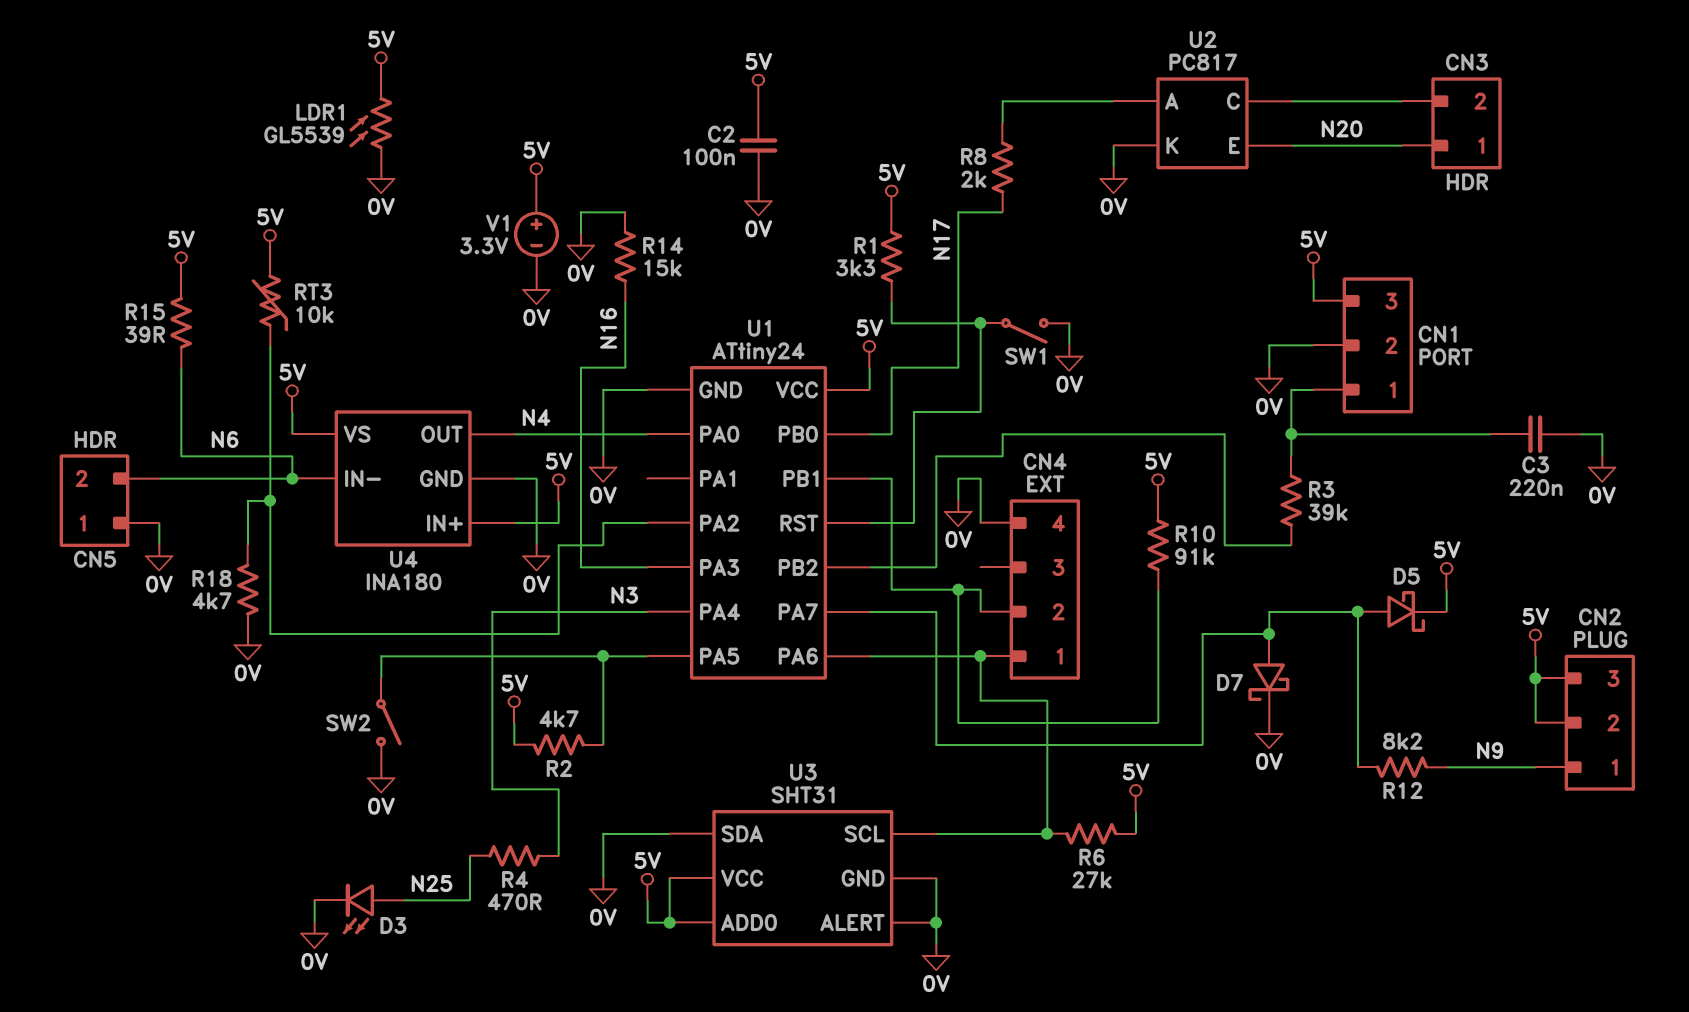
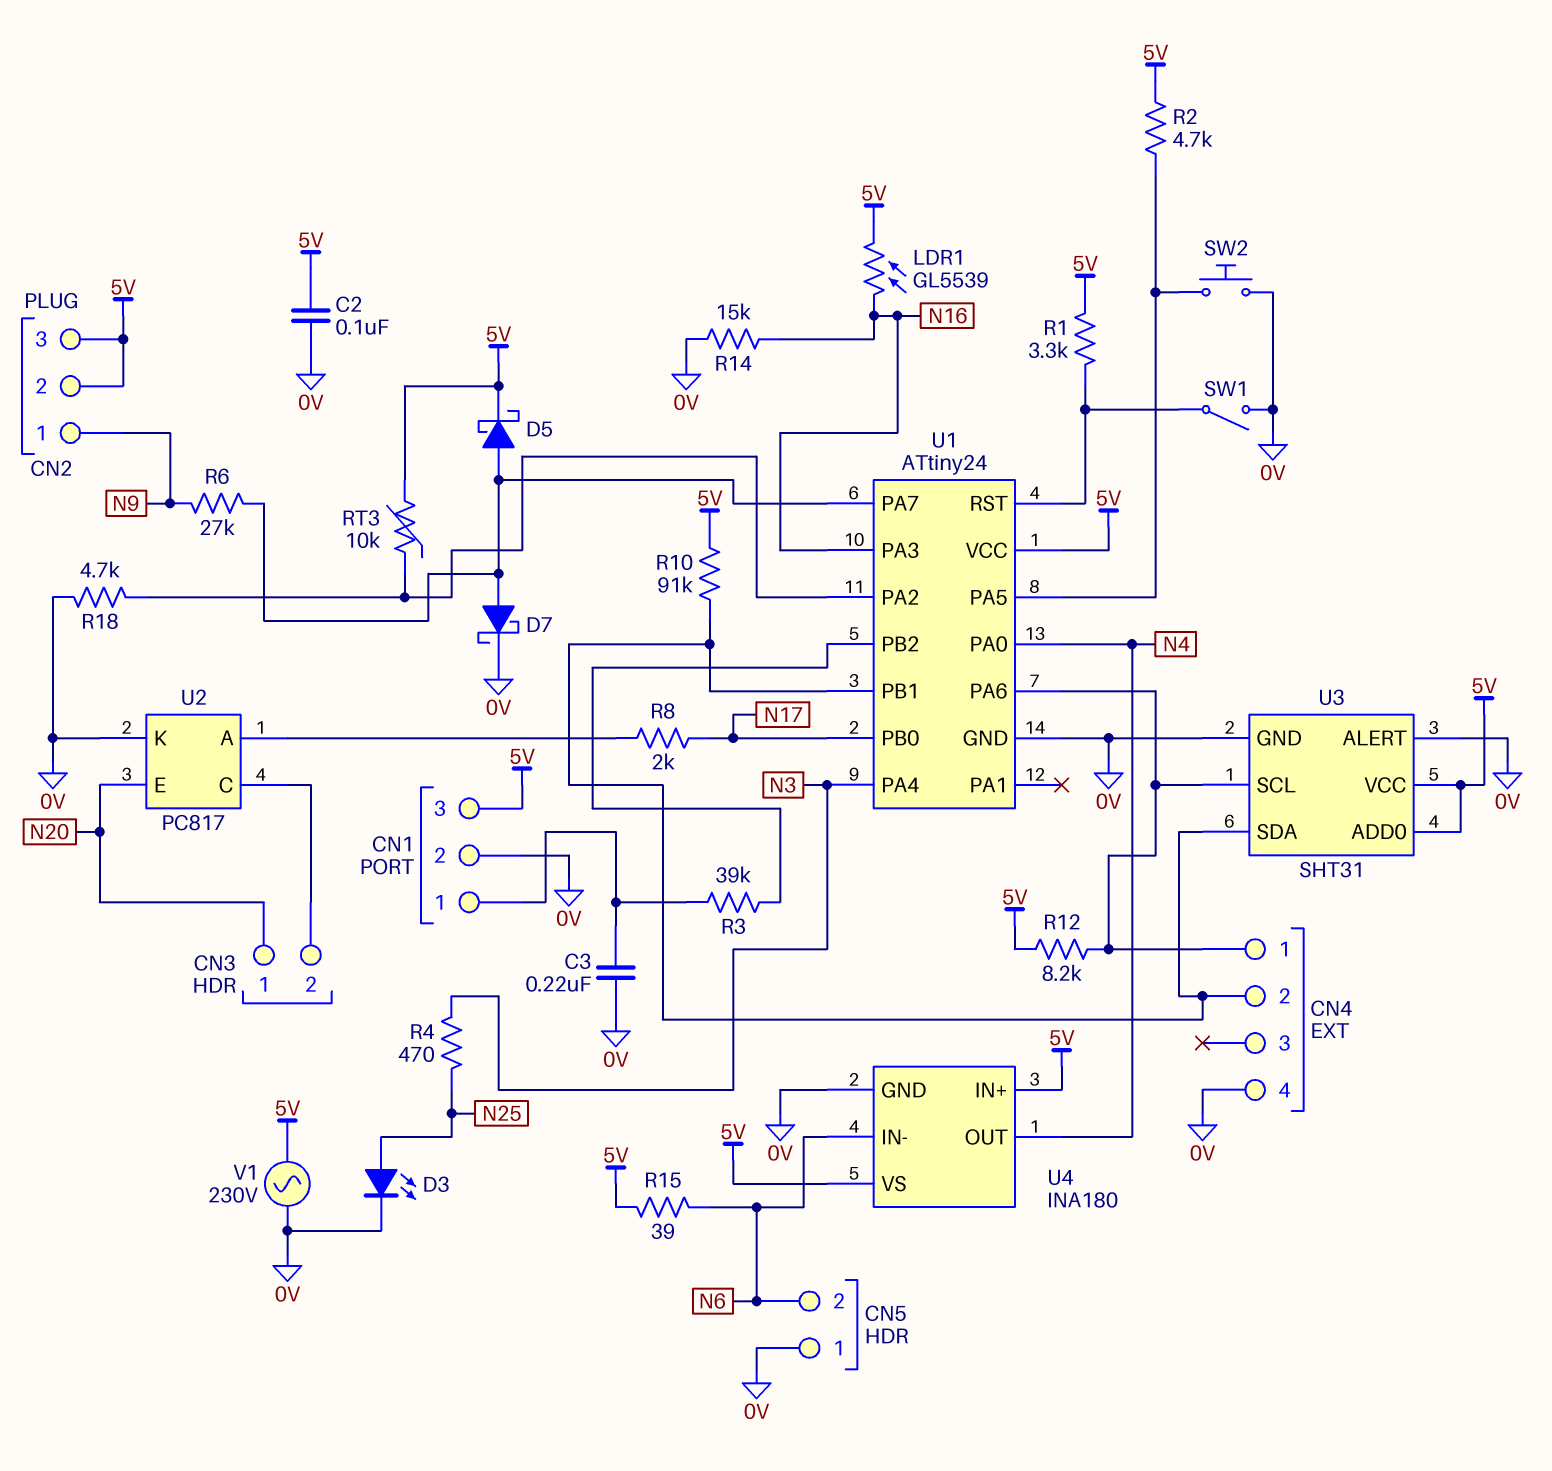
LDR1: GL5539 (0V, 5V) -> GL5539 (5V, N16)
R6: 27k (5V, CN4/1) -> 27k (N9, U1/PA7)
R12: 8.2k (N9, U1/PA7) -> 8.2k (5V, CN4/1)
SW2: switch (0V, U1/PA5) -> button (0V, U1/PA5)
U3 pin SDA: 0V -> CN4/2
V1: 3.3V (plus 5V, minus 0V) -> AC 230V (0V, 5V)

